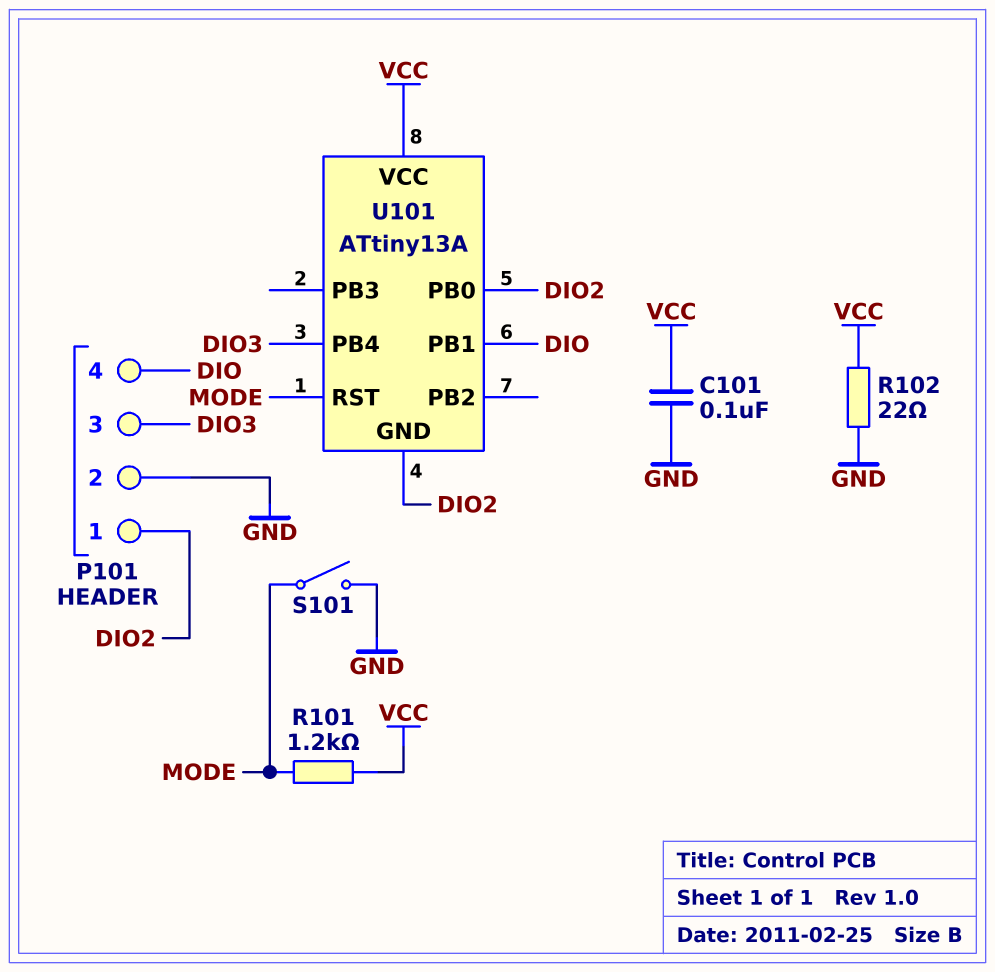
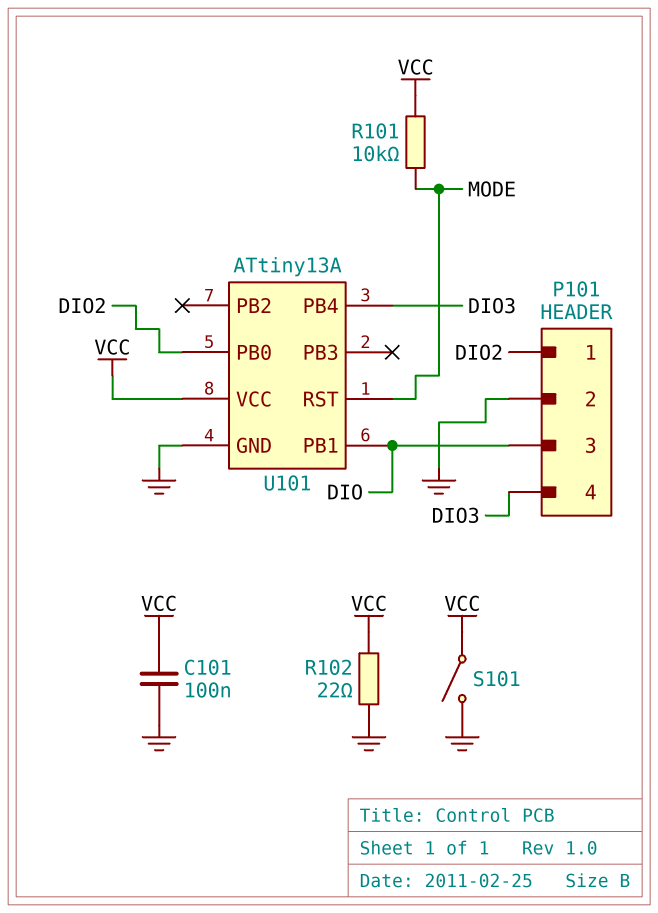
P101 pin 3: DIO3 -> DIO
P101 pin 4: DIO -> DIO3
R101: 1.2k (MODE, VCC) -> 10k (MODE, VCC)
S101: switch (GND, MODE) -> switch (GND, VCC)
U101 pin GND: DIO2 -> GND

